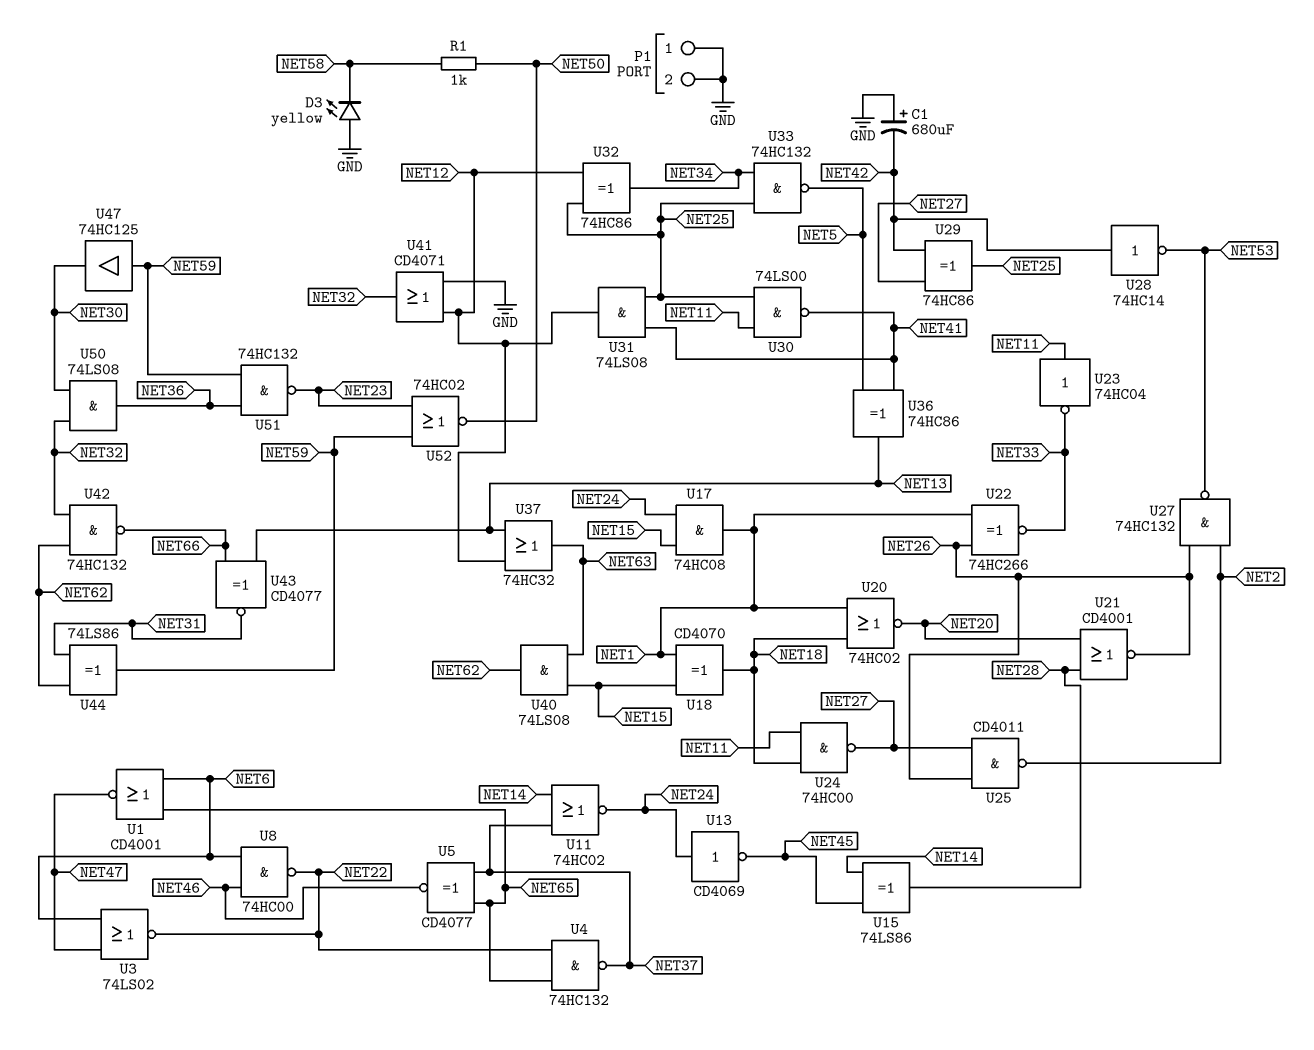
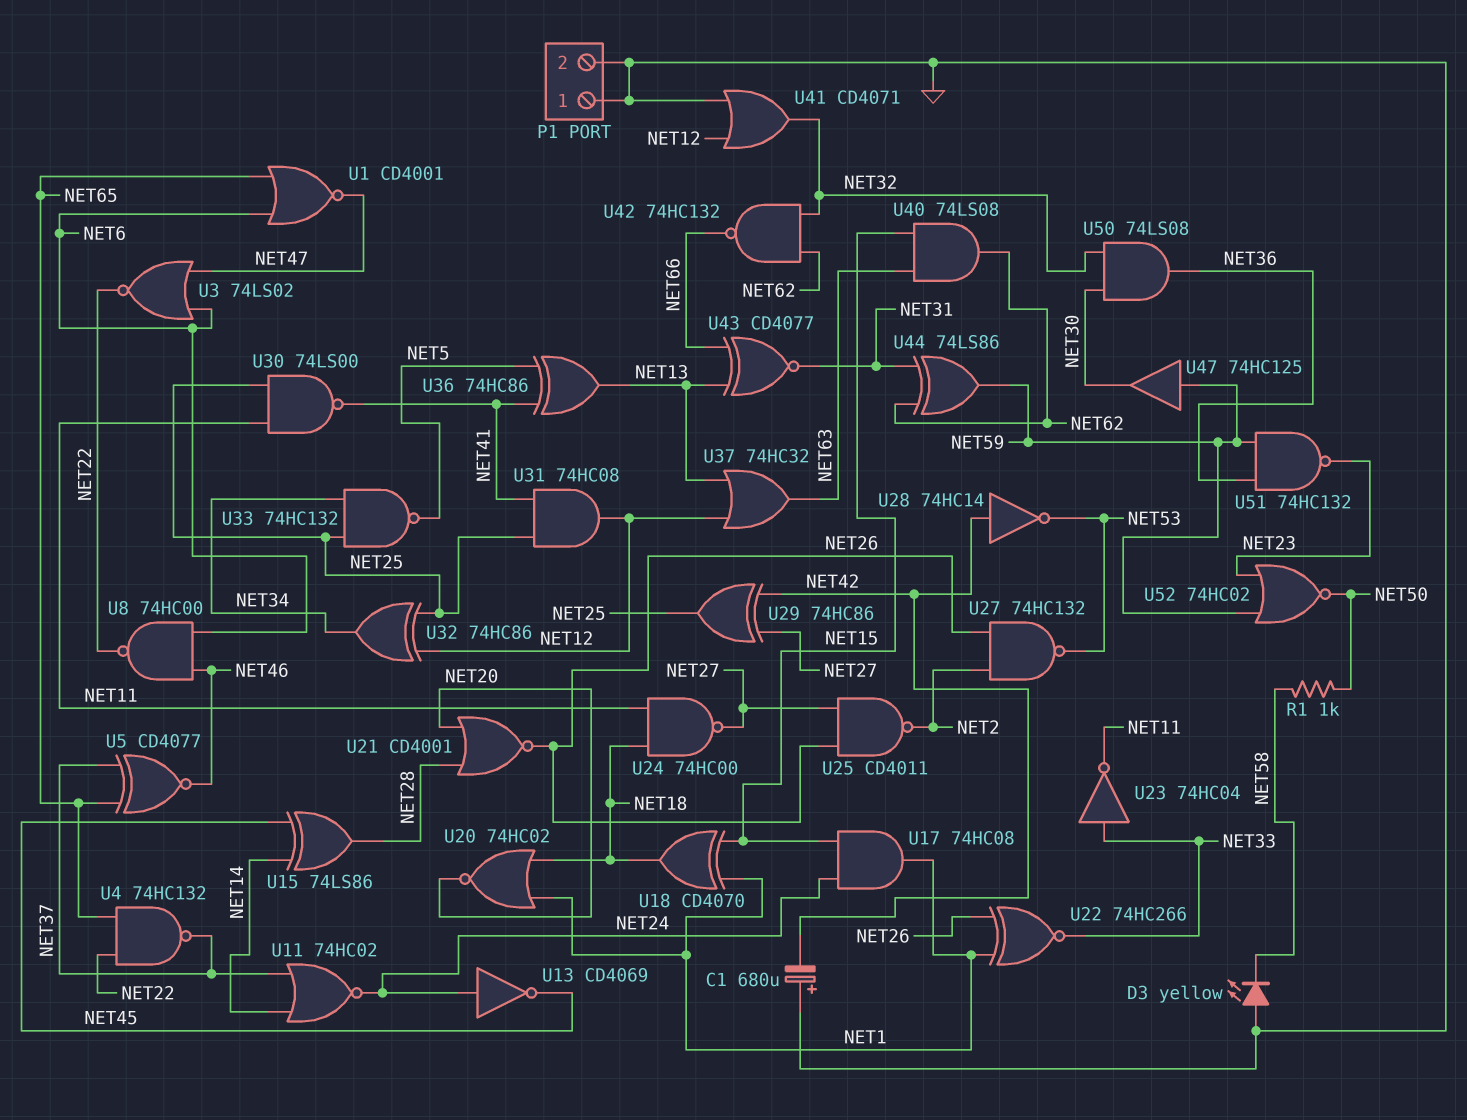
U23: NOT 74HC04 (in NET11, out NET33) -> NOT 74HC04 (in NET33, out NET11)
U31: AND 74LS08 (in NET25, in NET41, out NET12) -> AND 74HC08 (in NET25, in NET41, out NET12)

